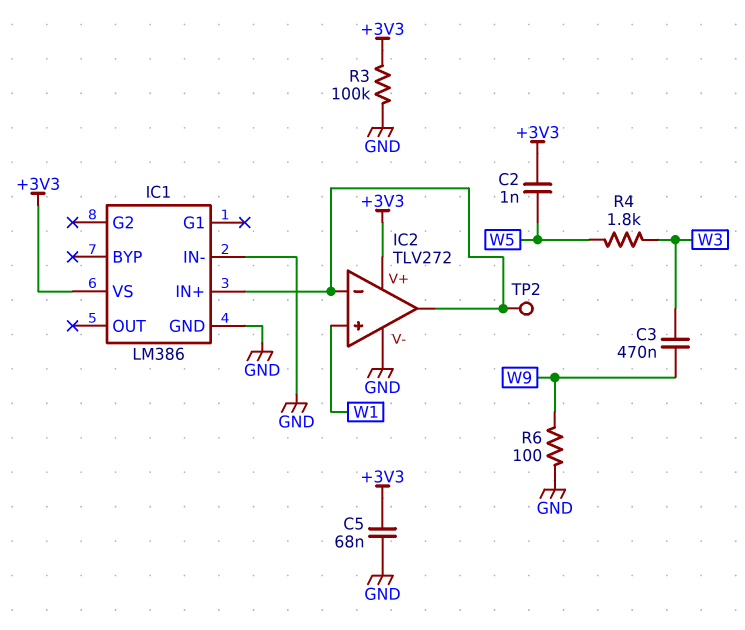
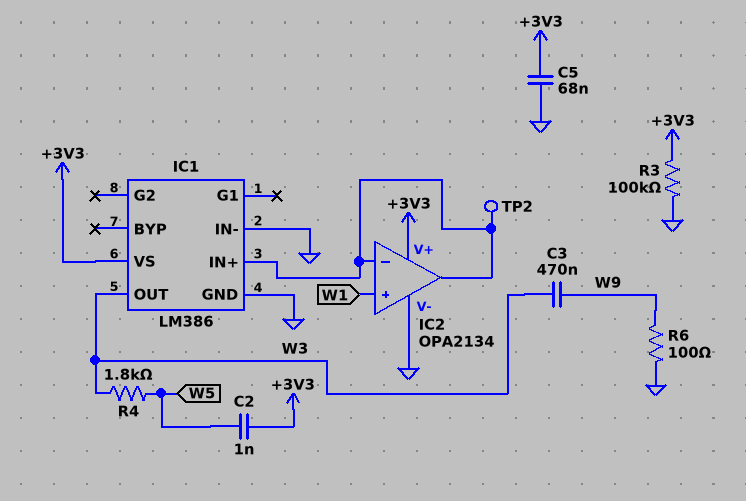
IC1 pin OUT: none -> W3
IC2: TLV272 -> OPA2134

